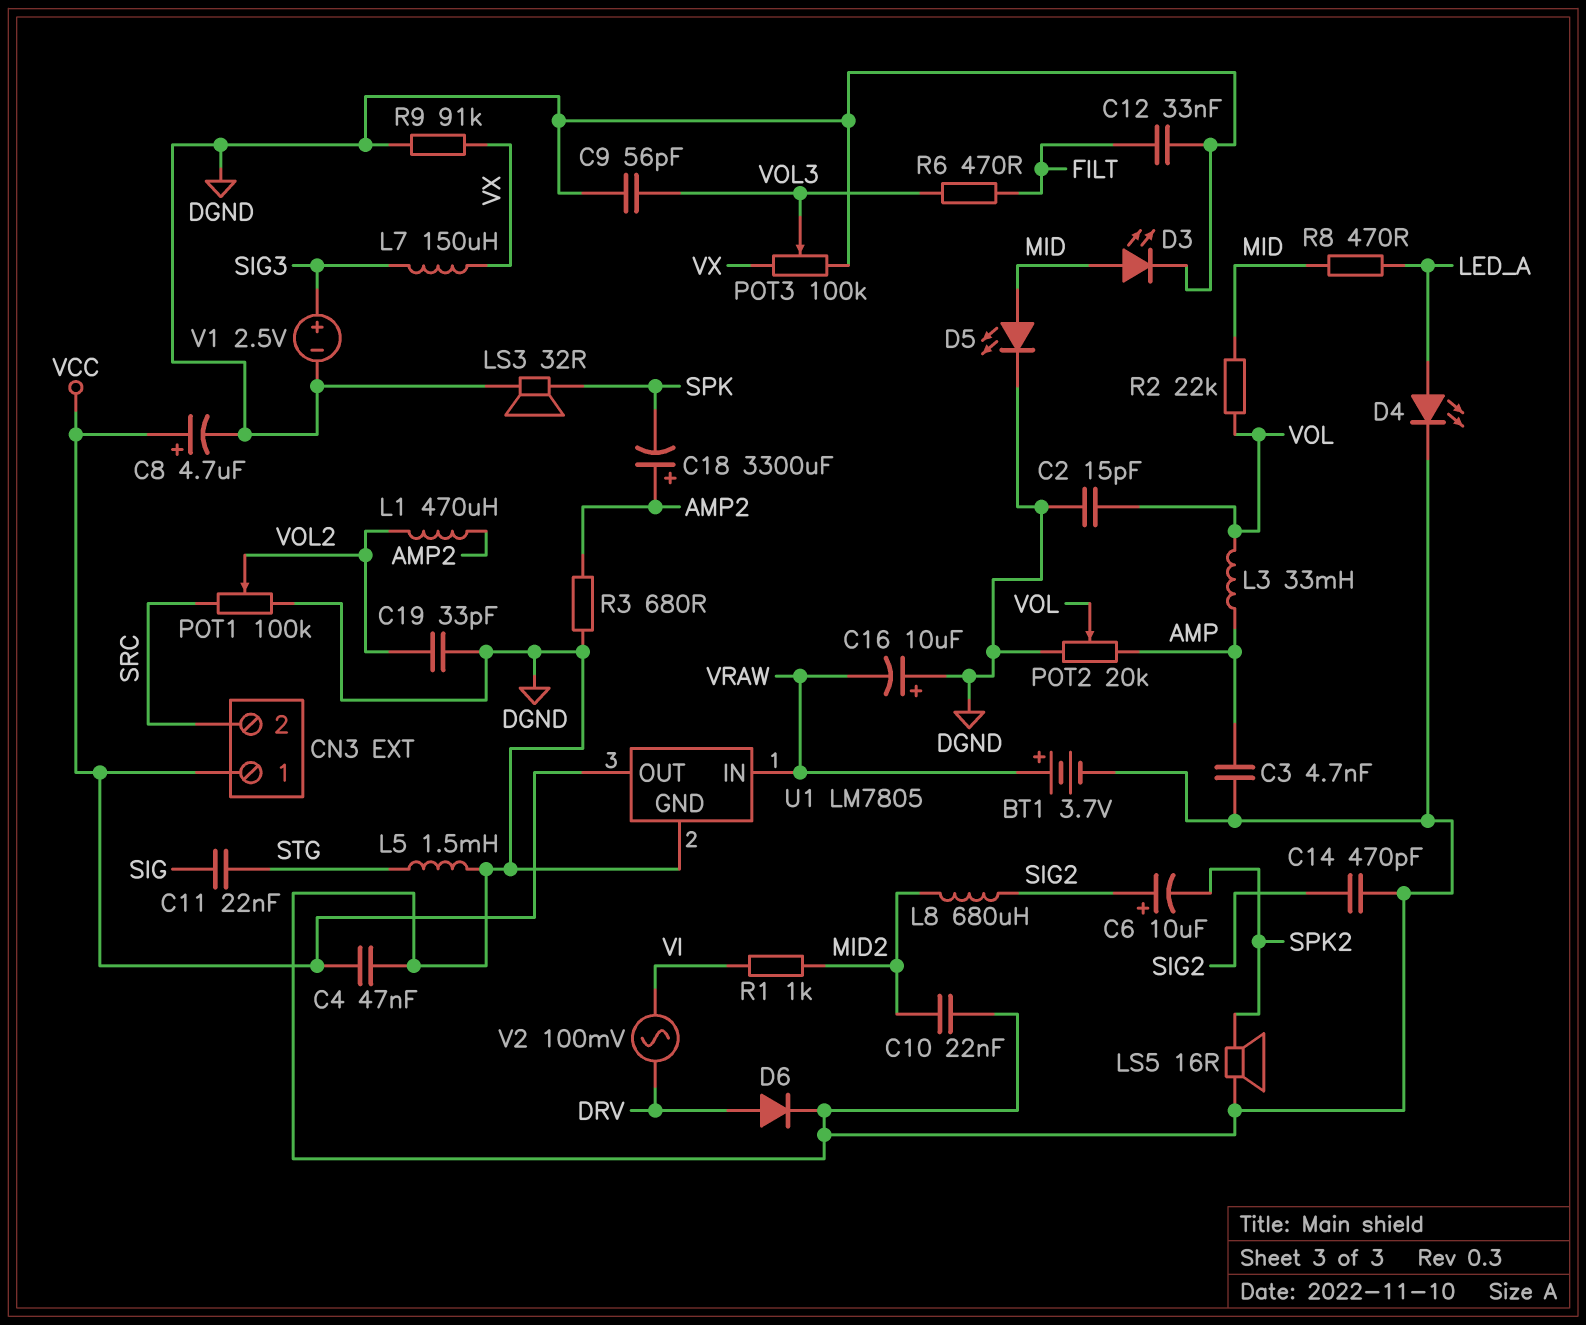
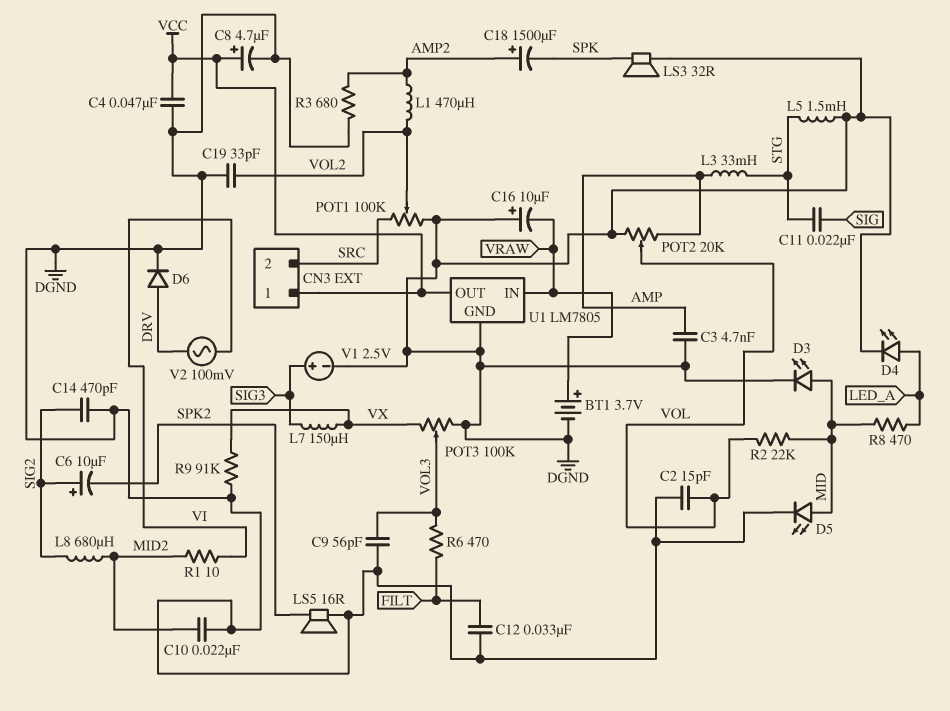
C18: 3300uF (plus AMP2, minus SPK) -> 1500uF (plus AMP2, minus SPK)
L3: 33mH (AMP, VOL) -> 33mH (AMP, STG)
R1: 1k (MID2, VI) -> 10 (MID2, VI)

